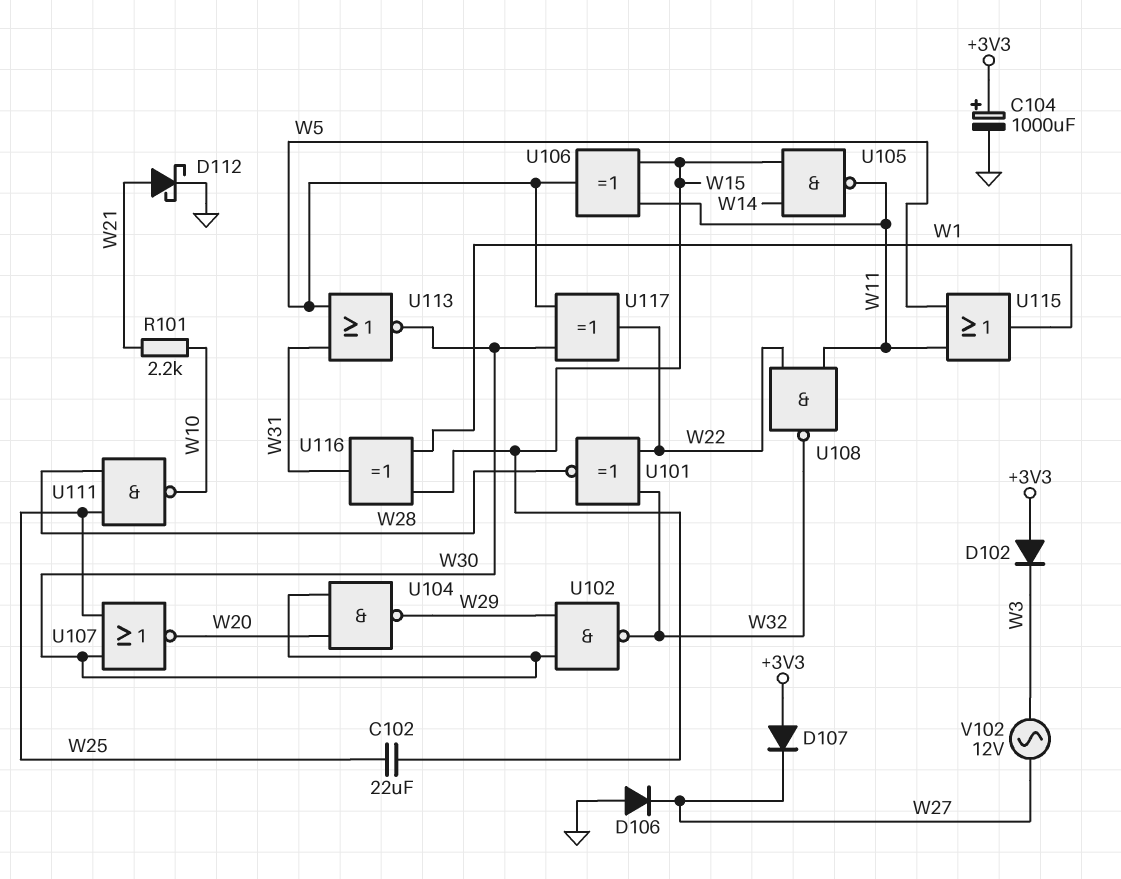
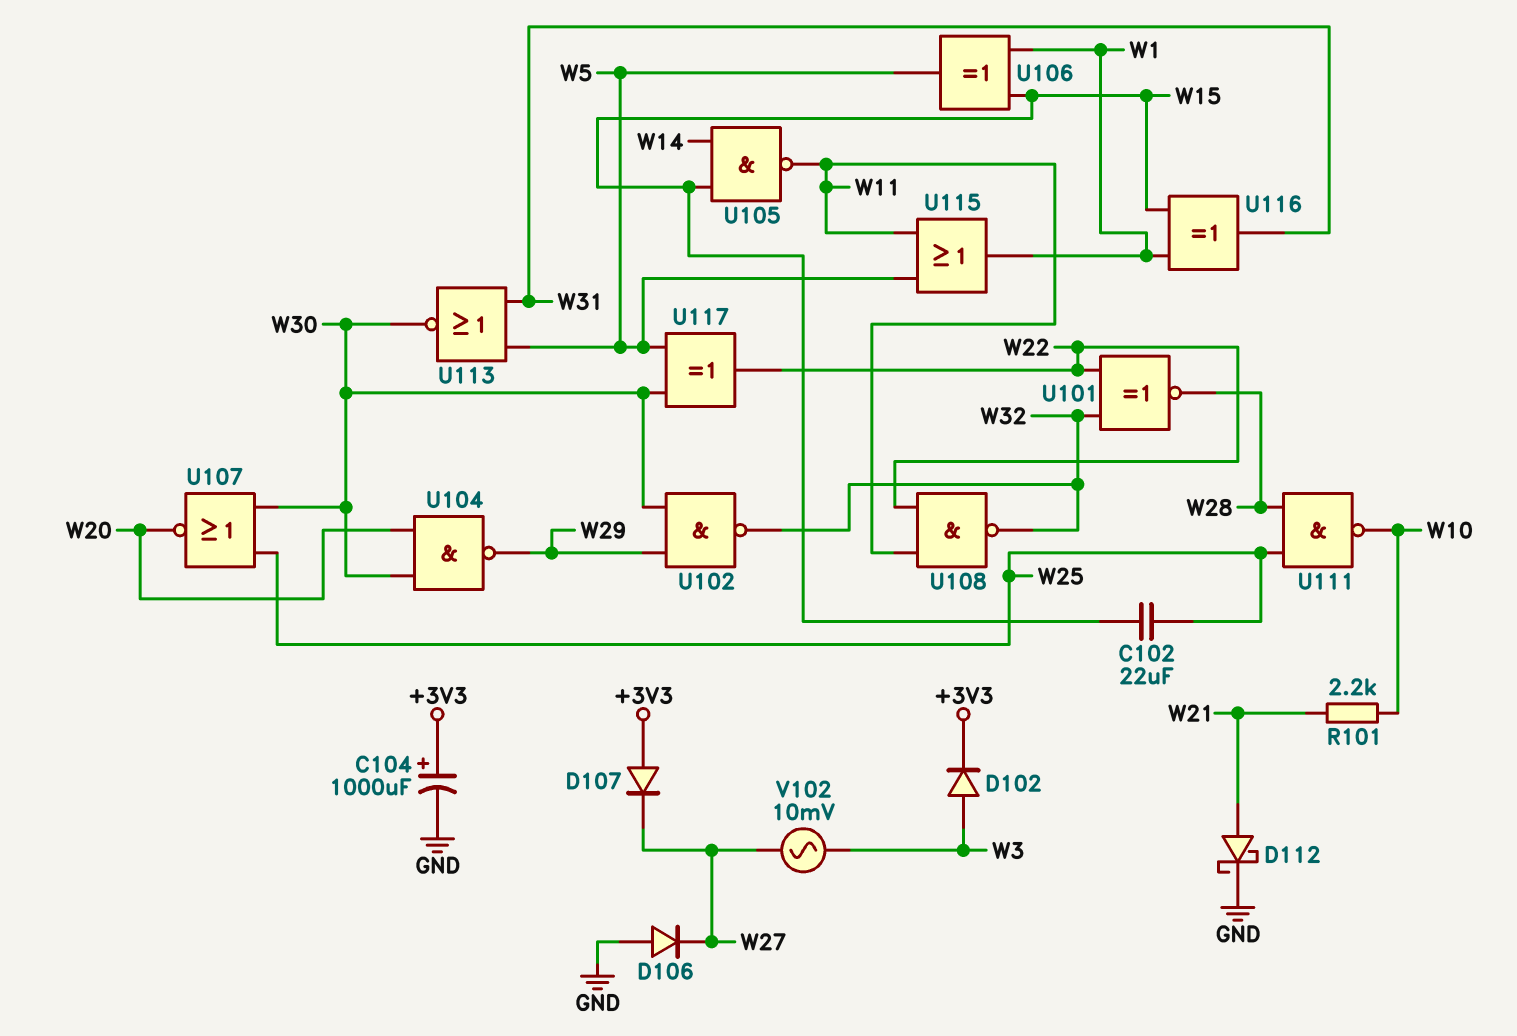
D102: diode (A +3V3, K W3) -> diode (A W3, K +3V3)
U106: XOR (in W11, in W15, out W5) -> XOR (in W1, in W15, out W5)
V102: AC 12V (W3, W27) -> AC 10mV (W3, W27)

